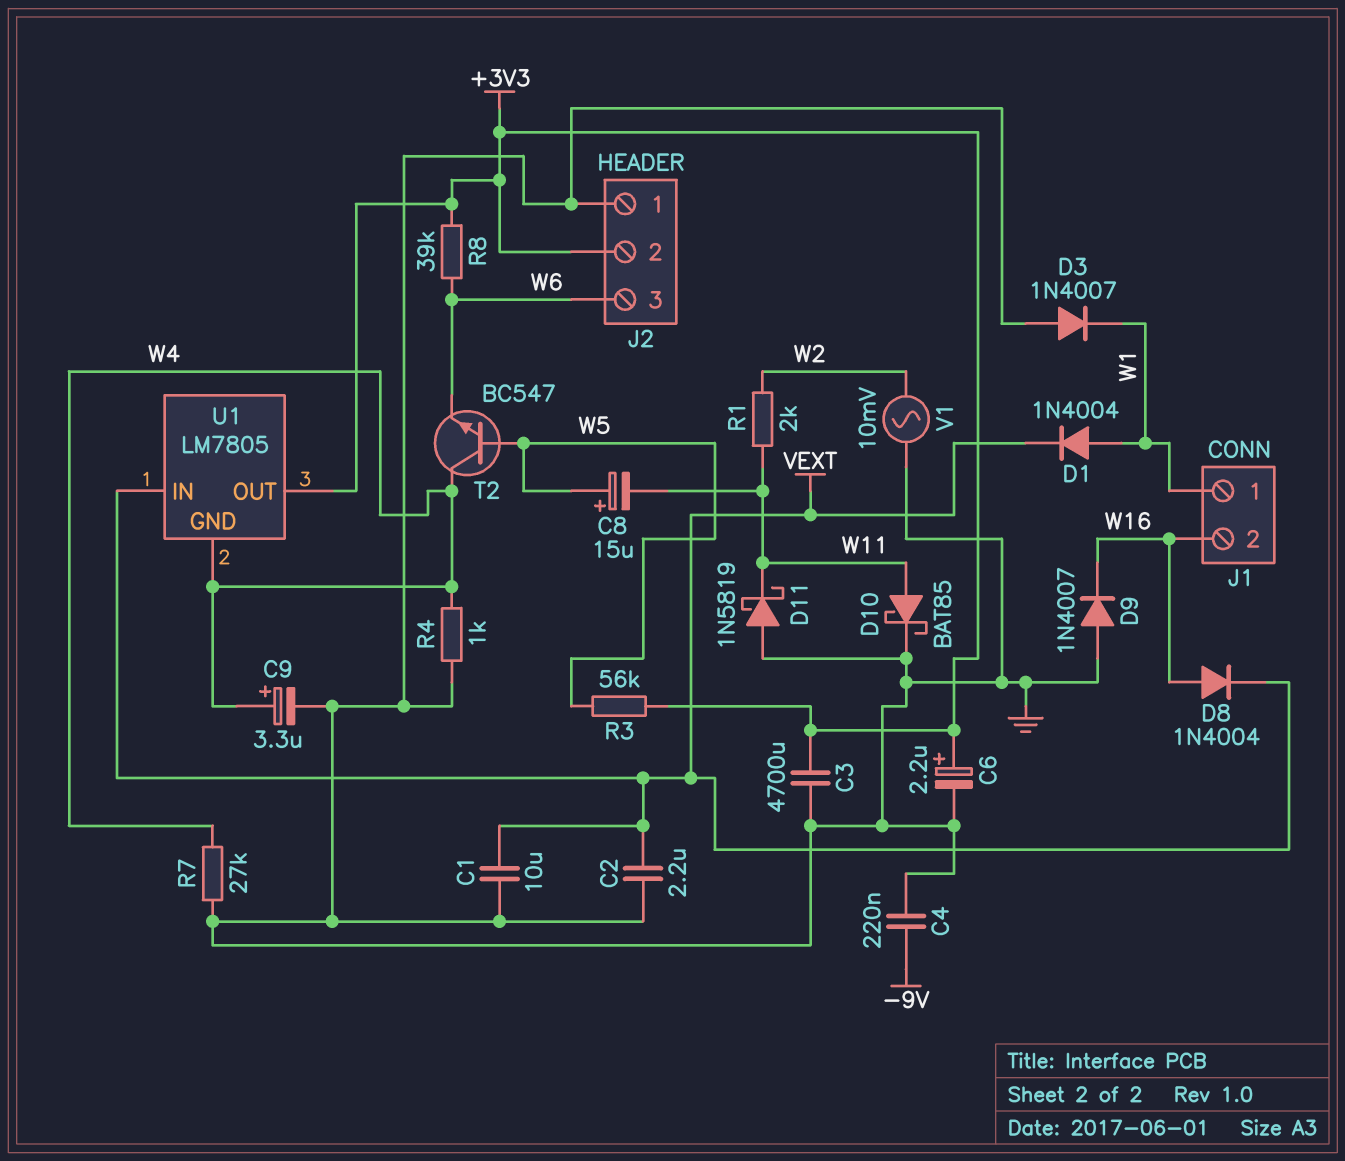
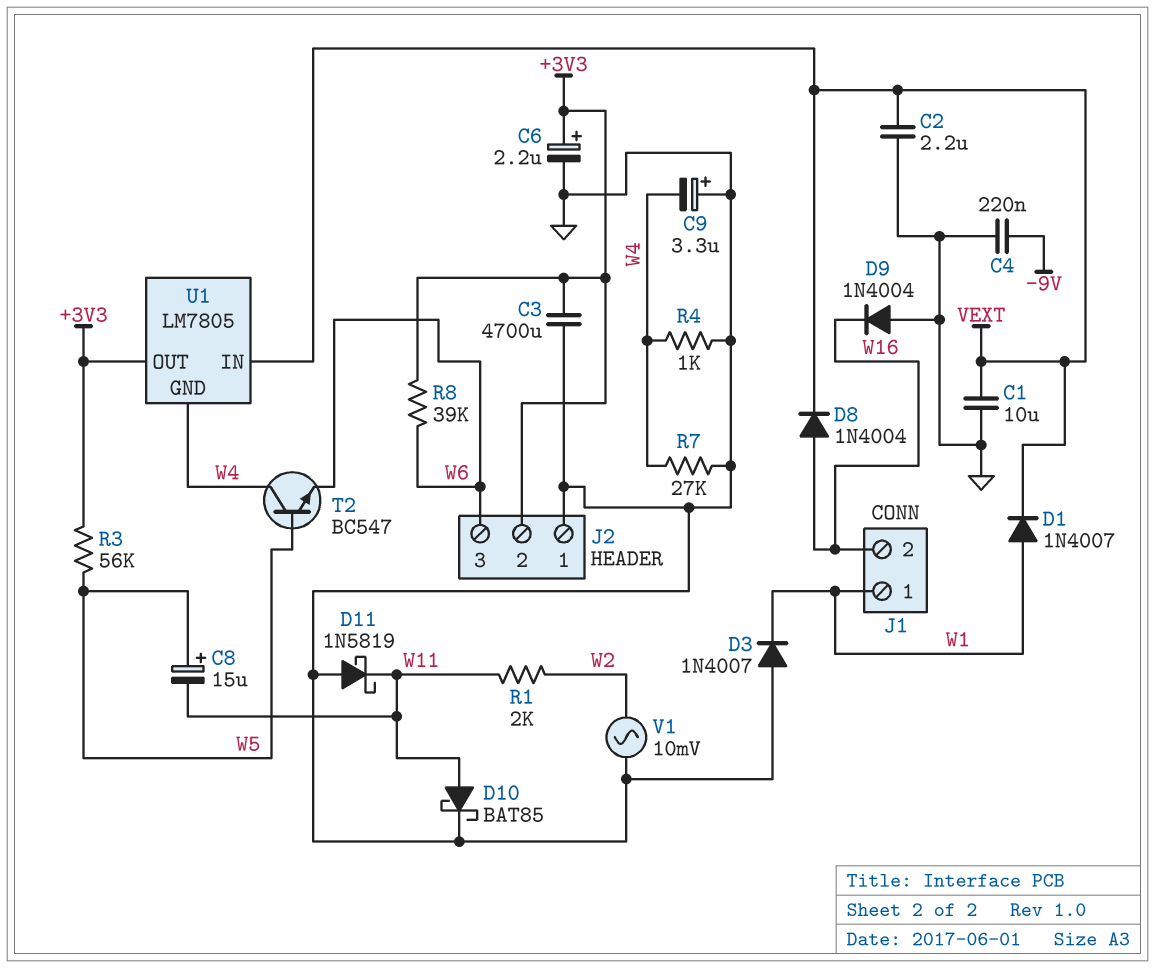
C9: 3.3uF (plus W4, minus GND) -> 3.3uF (plus GND, minus W4)
D1: diode 1N4004 (A W1, K VEXT) -> diode 1N4007 (A W1, K VEXT)
D9: diode 1N4007 (A GND, K W16) -> diode 1N4004 (A GND, K W16)

